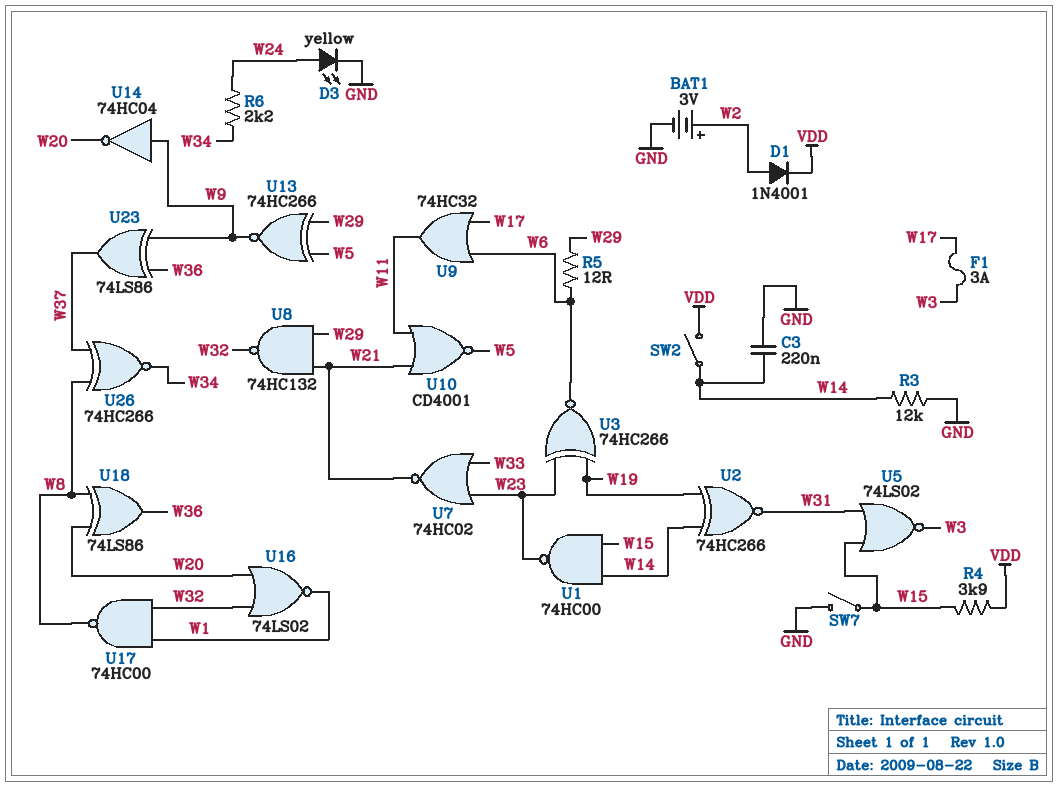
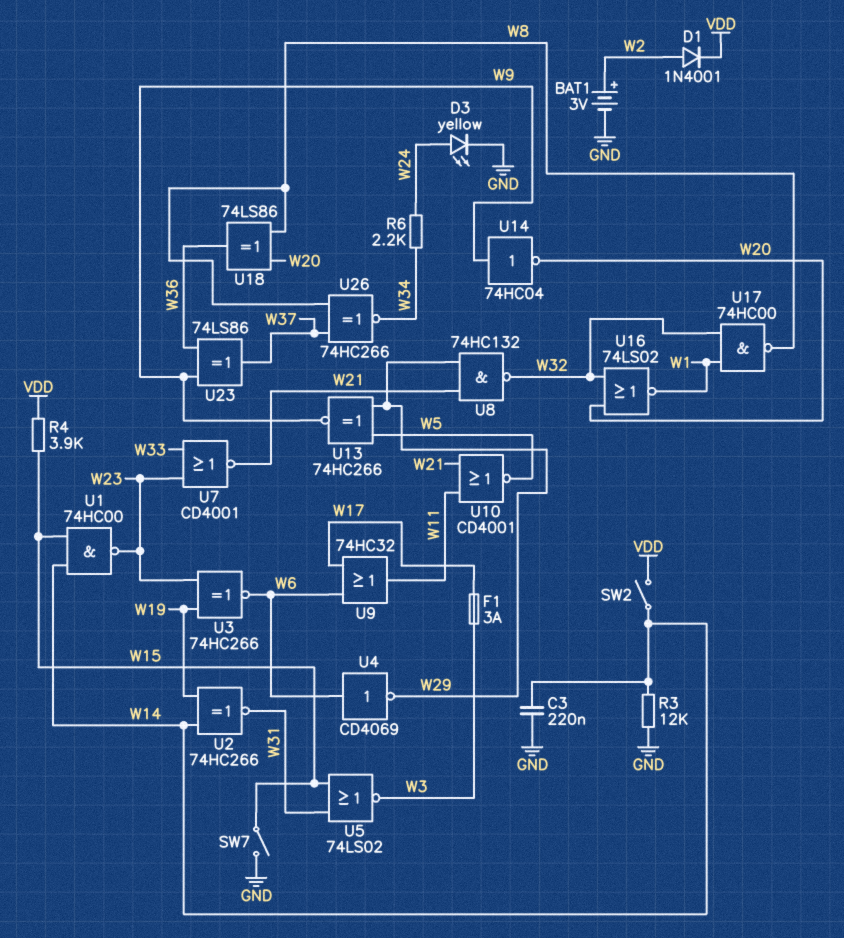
R5: 12 (W6, W29) -> none
U4: none -> NOT CD4069 (in W6, out W29)
U7: NOR 74HC02 (in W23, in W33, out W21) -> NOR CD4001 (in W23, in W33, out W21)

